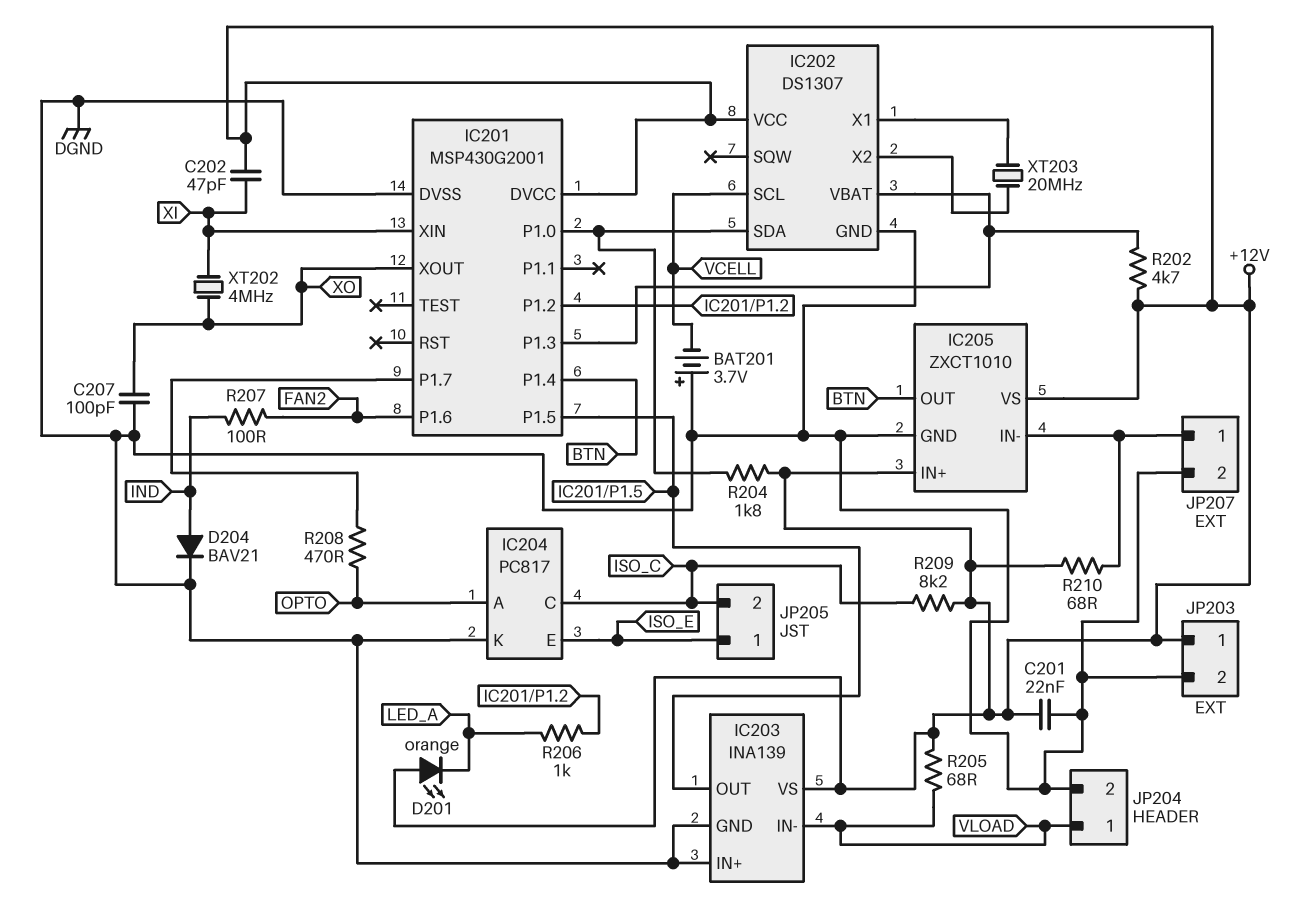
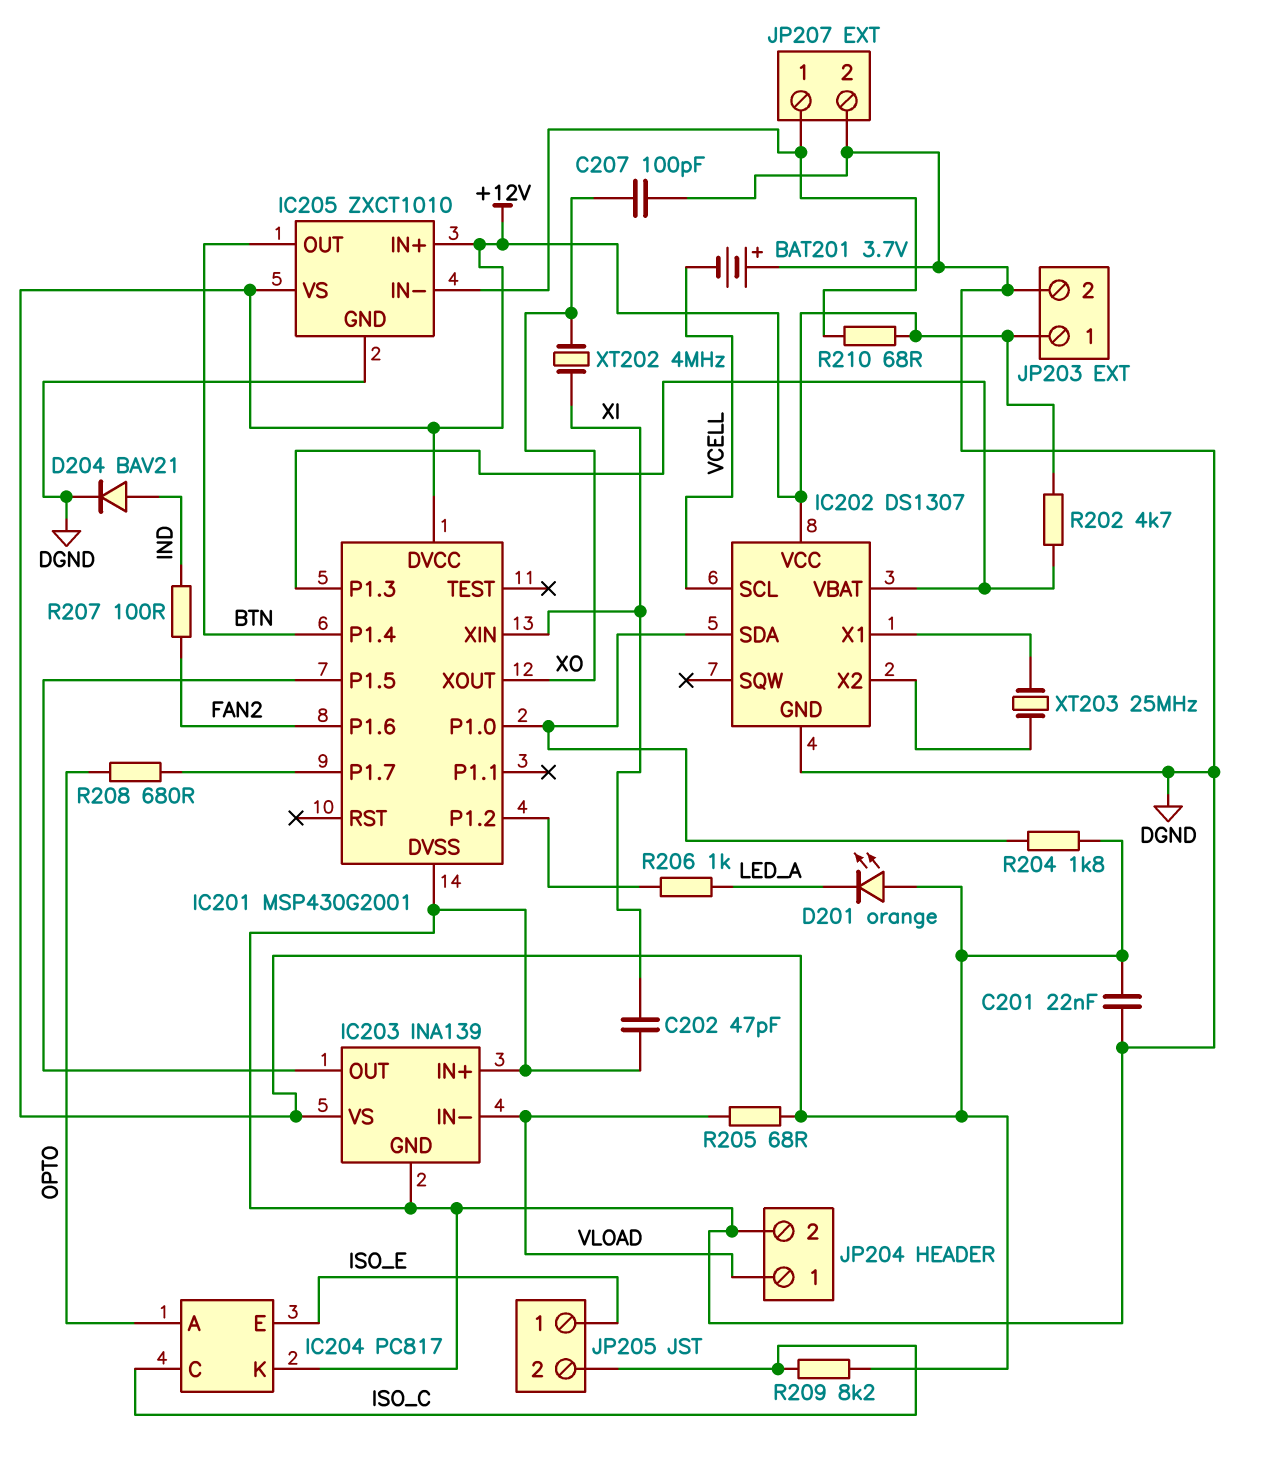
C202: 47pF (+12V, XI) -> 47pF (DGND, XI)
R208: 470 (IC201/P1.7, OPTO) -> 680 (IC201/P1.7, OPTO)
XT203: 20MHz (IC202/X1, IC202/X2) -> 25MHz (IC202/X1, IC202/X2)

